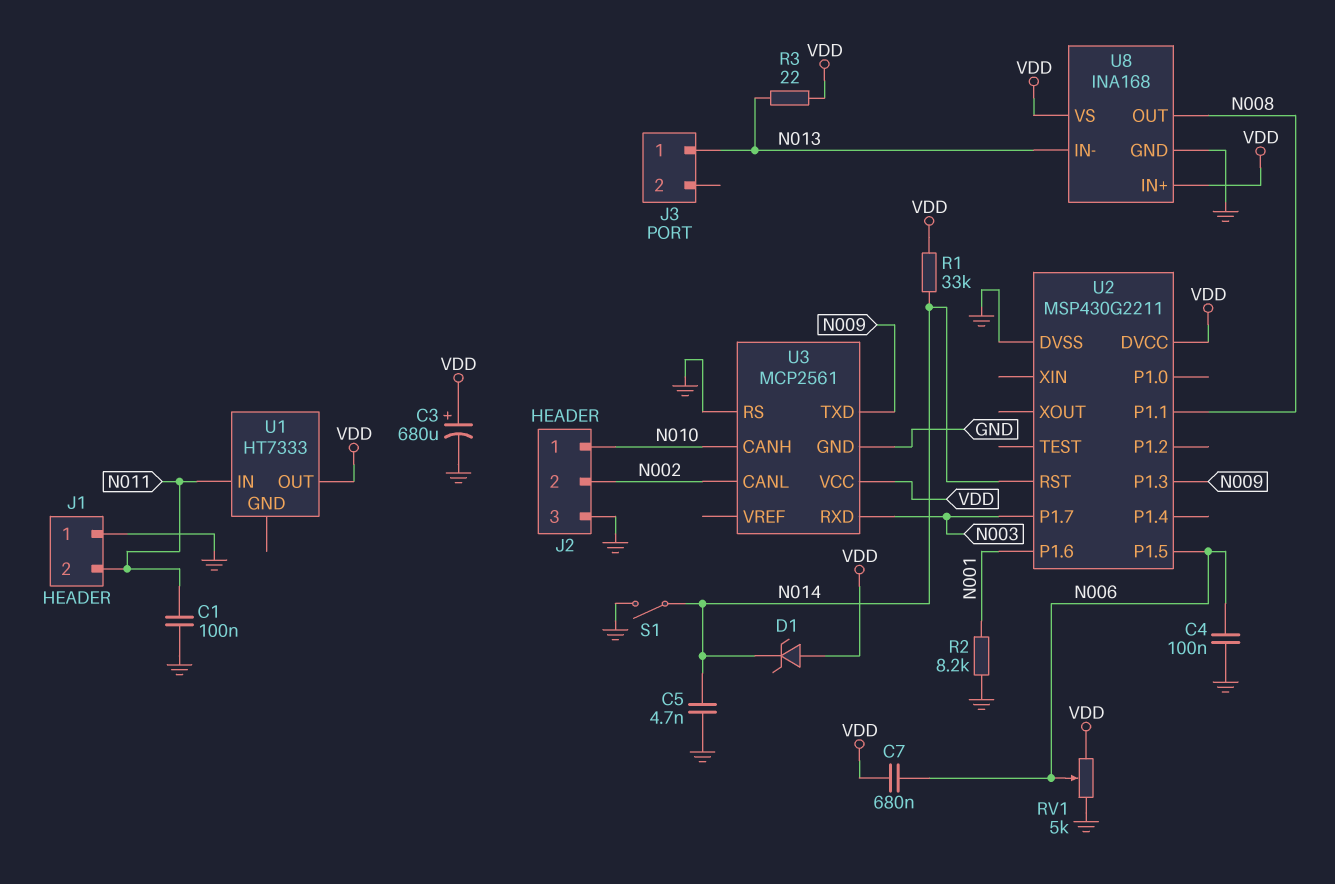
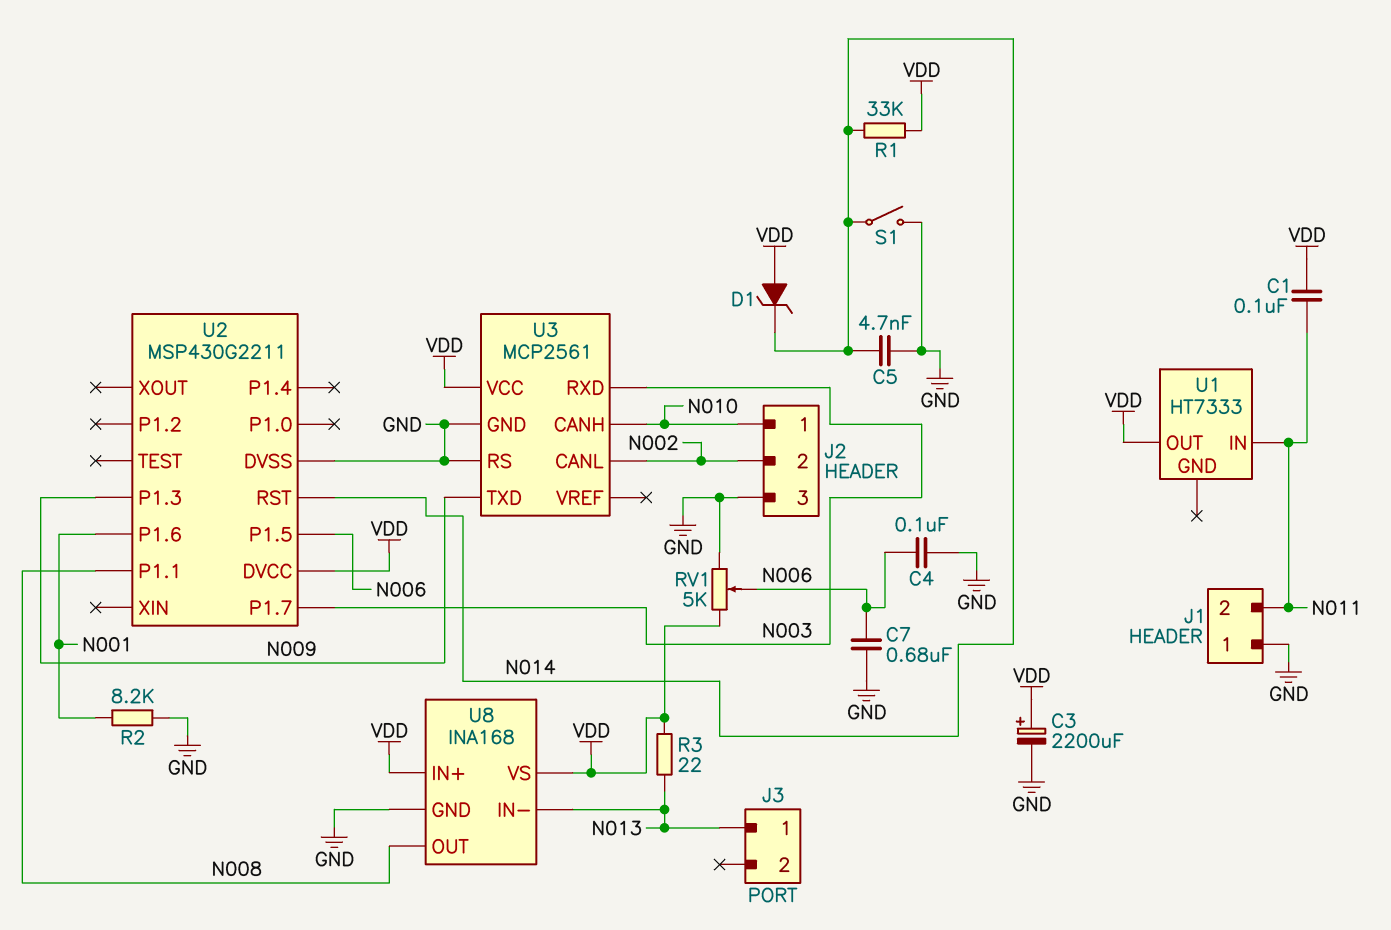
C1: 100nF (GND, N011) -> 100nF (N011, VDD)
C3: 680uF (plus VDD, minus GND) -> 2200uF (plus VDD, minus GND)
C7: 680nF (N006, VDD) -> 680nF (GND, N006)

